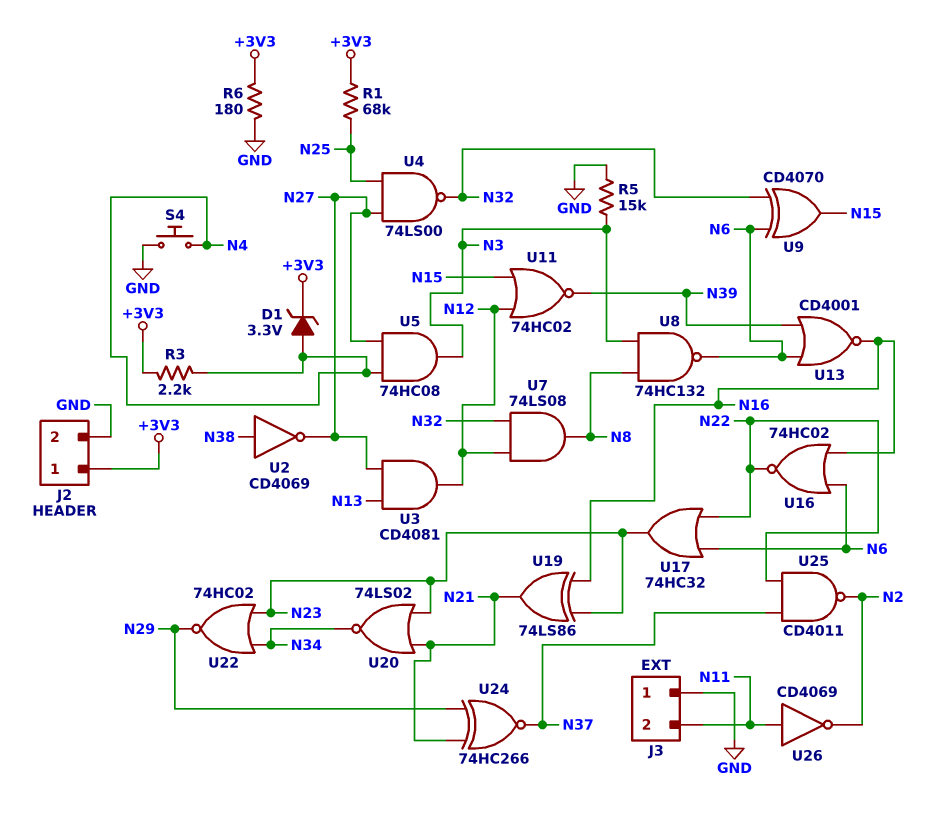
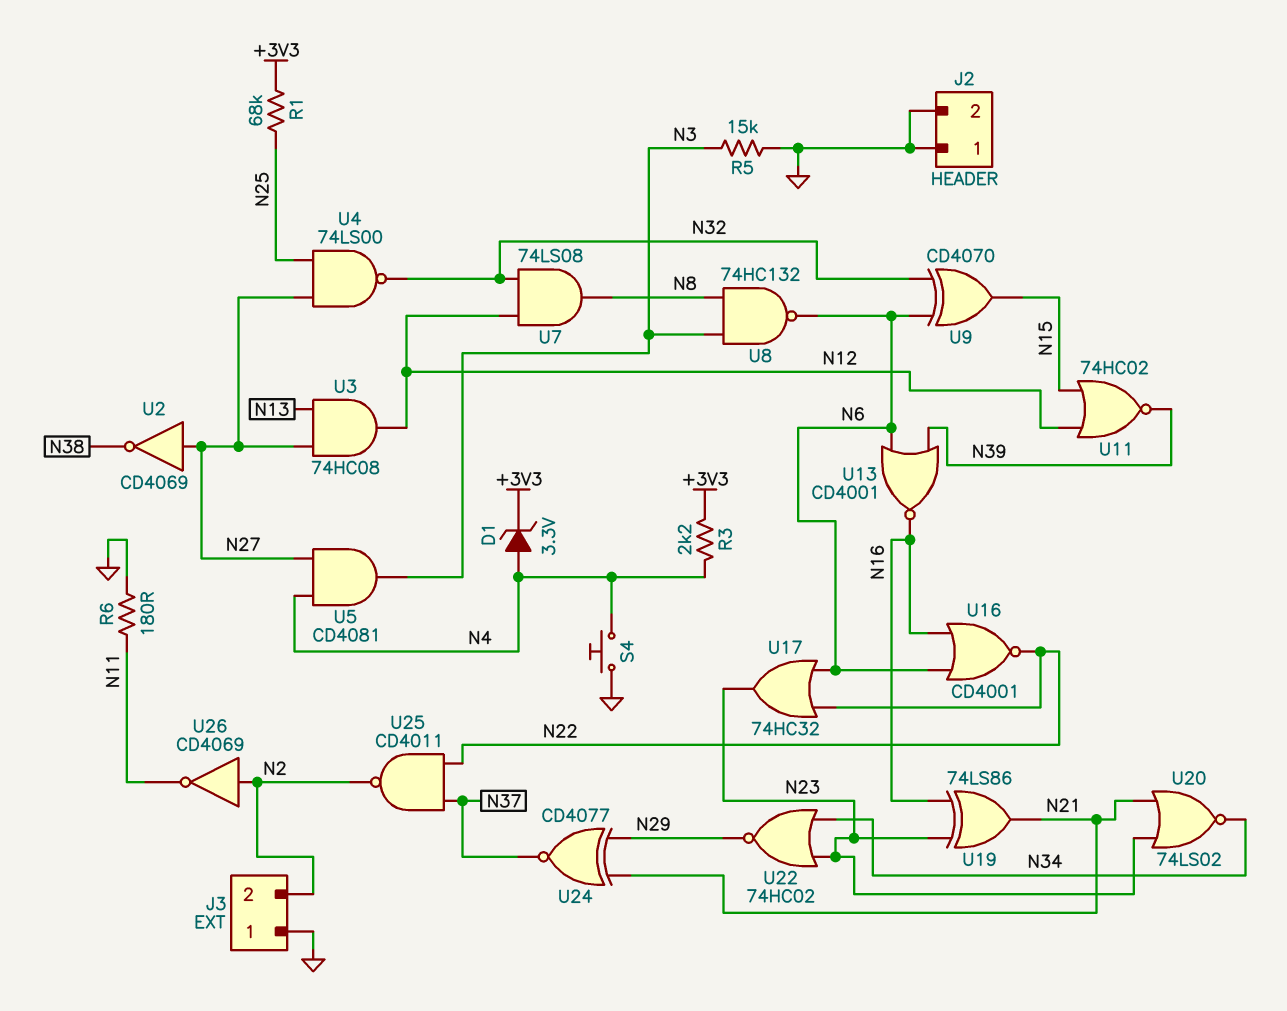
J2 pin 1: +3V3 -> GND
J3 pin 2: N11 -> N2
R6: 180 (+3V3, GND) -> 180 (GND, N11)
U2: NOT CD4069 (in N38, out N27) -> NOT CD4069 (in N27, out N38)
U3: AND CD4081 (in N13, in N27, out N12) -> AND 74HC08 (in N13, in N27, out N12)
U5: AND 74HC08 (in N4, in N27, out N3) -> AND CD4081 (in N4, in N27, out N3)
U16: NOR 74HC02 (in N6, in N16, out N22) -> NOR CD4001 (in N6, in N16, out N22)
U24: XNOR 74HC266 (in N21, in N29, out N37) -> XNOR CD4077 (in N21, in N29, out N37)
U26: NOT CD4069 (in N11, out N2) -> NOT CD4069 (in N2, out N11)

